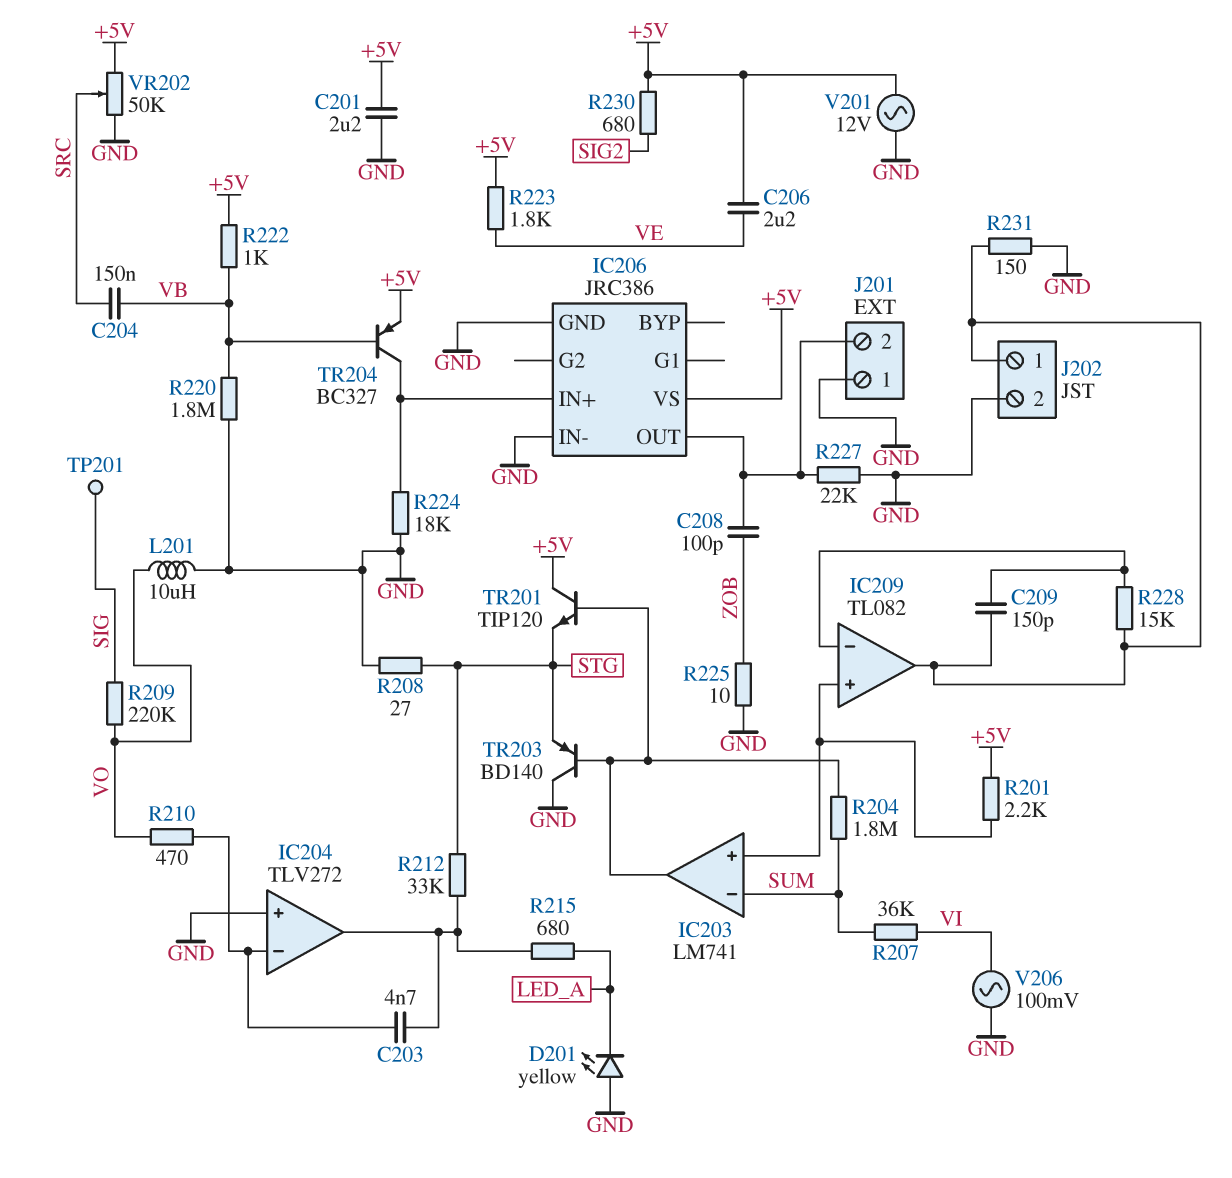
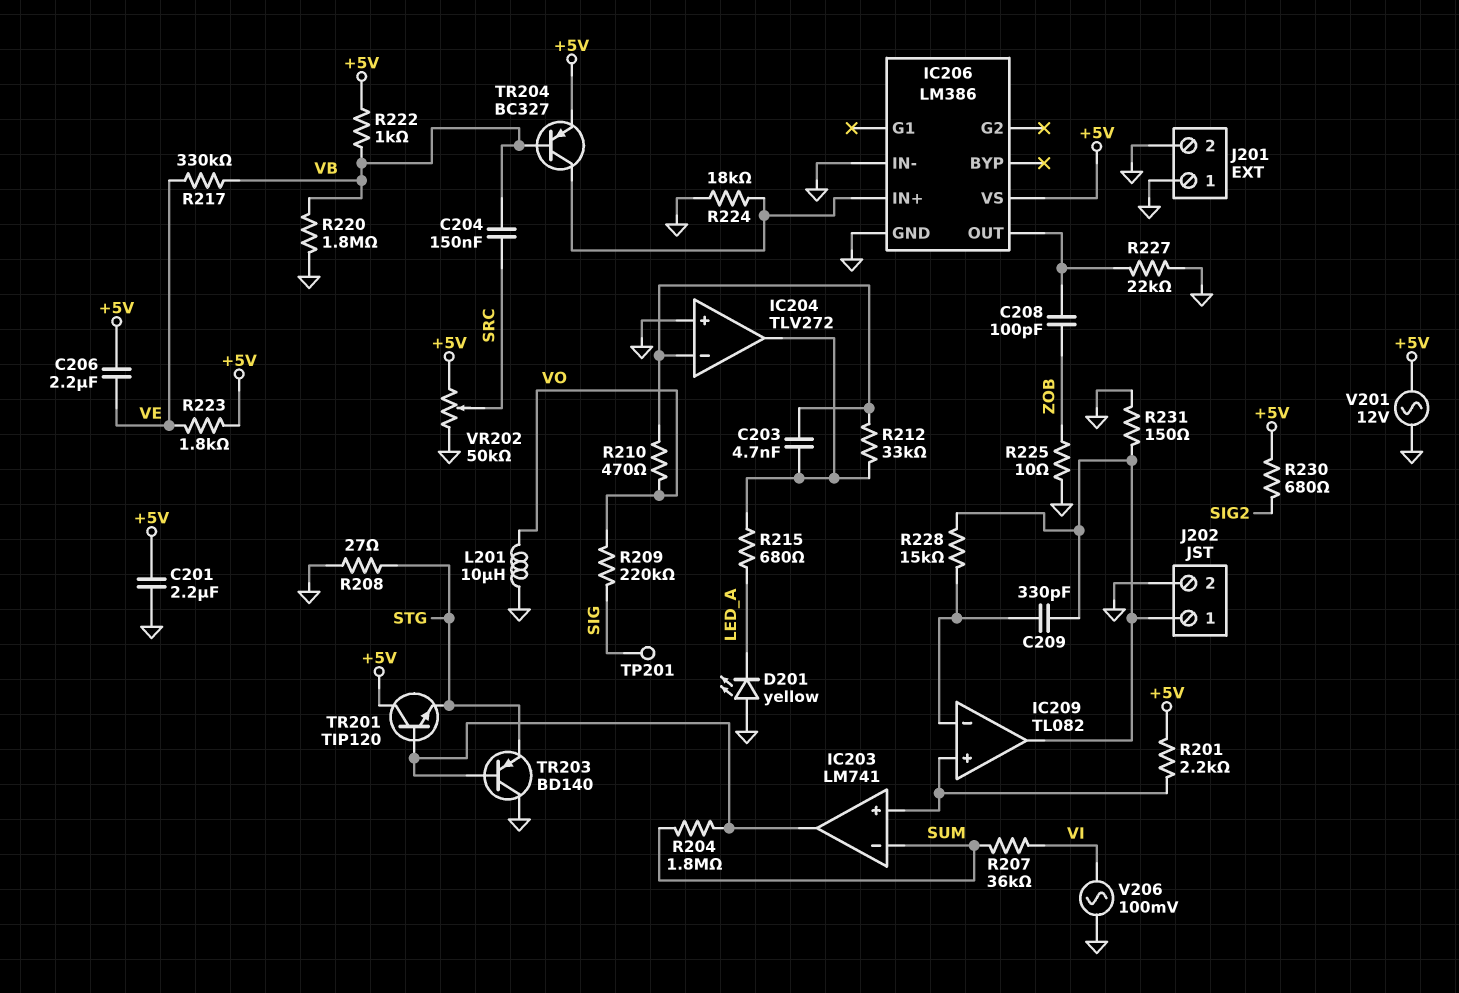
C209: 150pF (IC209/in-, IC209/out) -> 330pF (IC209/in-, IC209/out)
IC206: JRC386 -> LM386
J201 pin 2: IC206/OUT -> GND
R212: 33k (IC204/out, STG) -> 33k (IC204/in-, IC204/out)
R217: none -> 330k (VB, VE)

